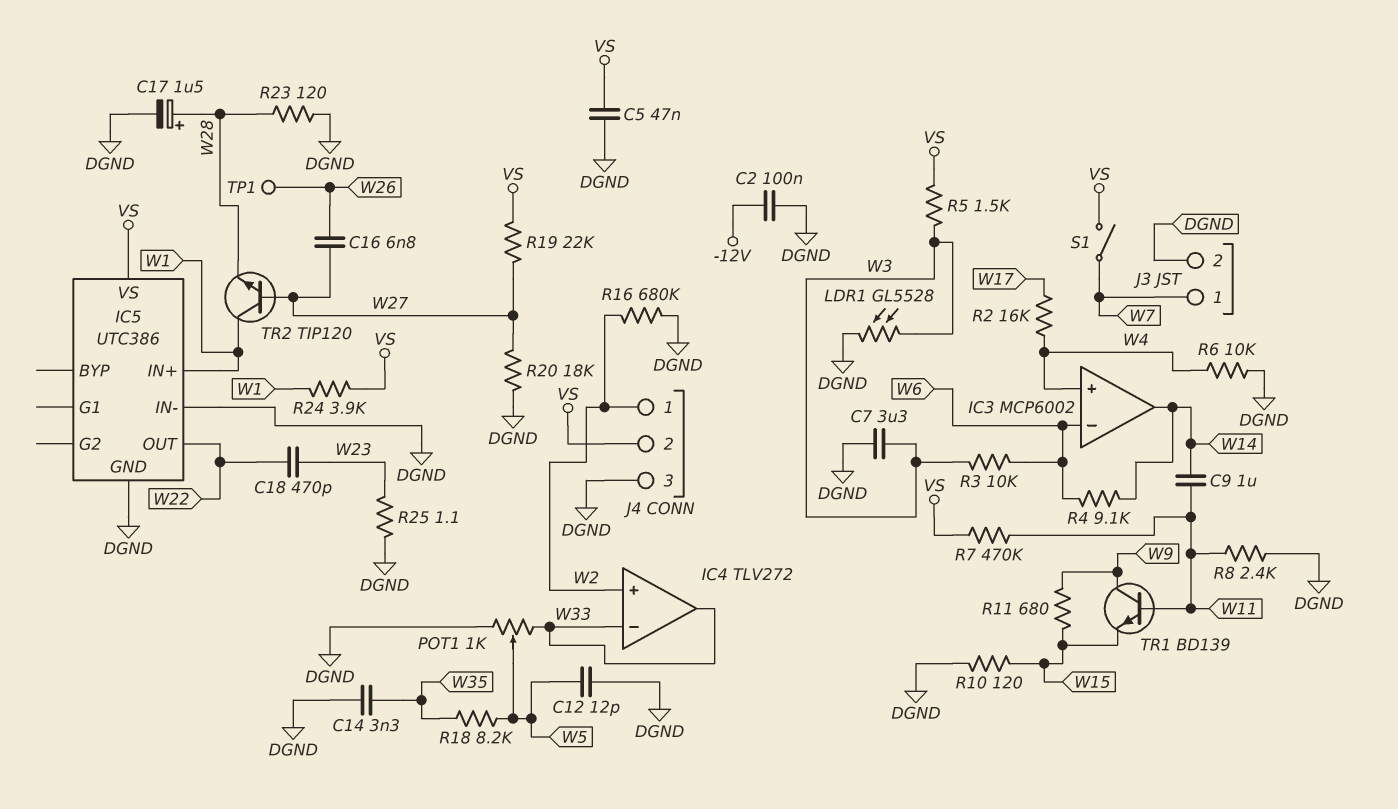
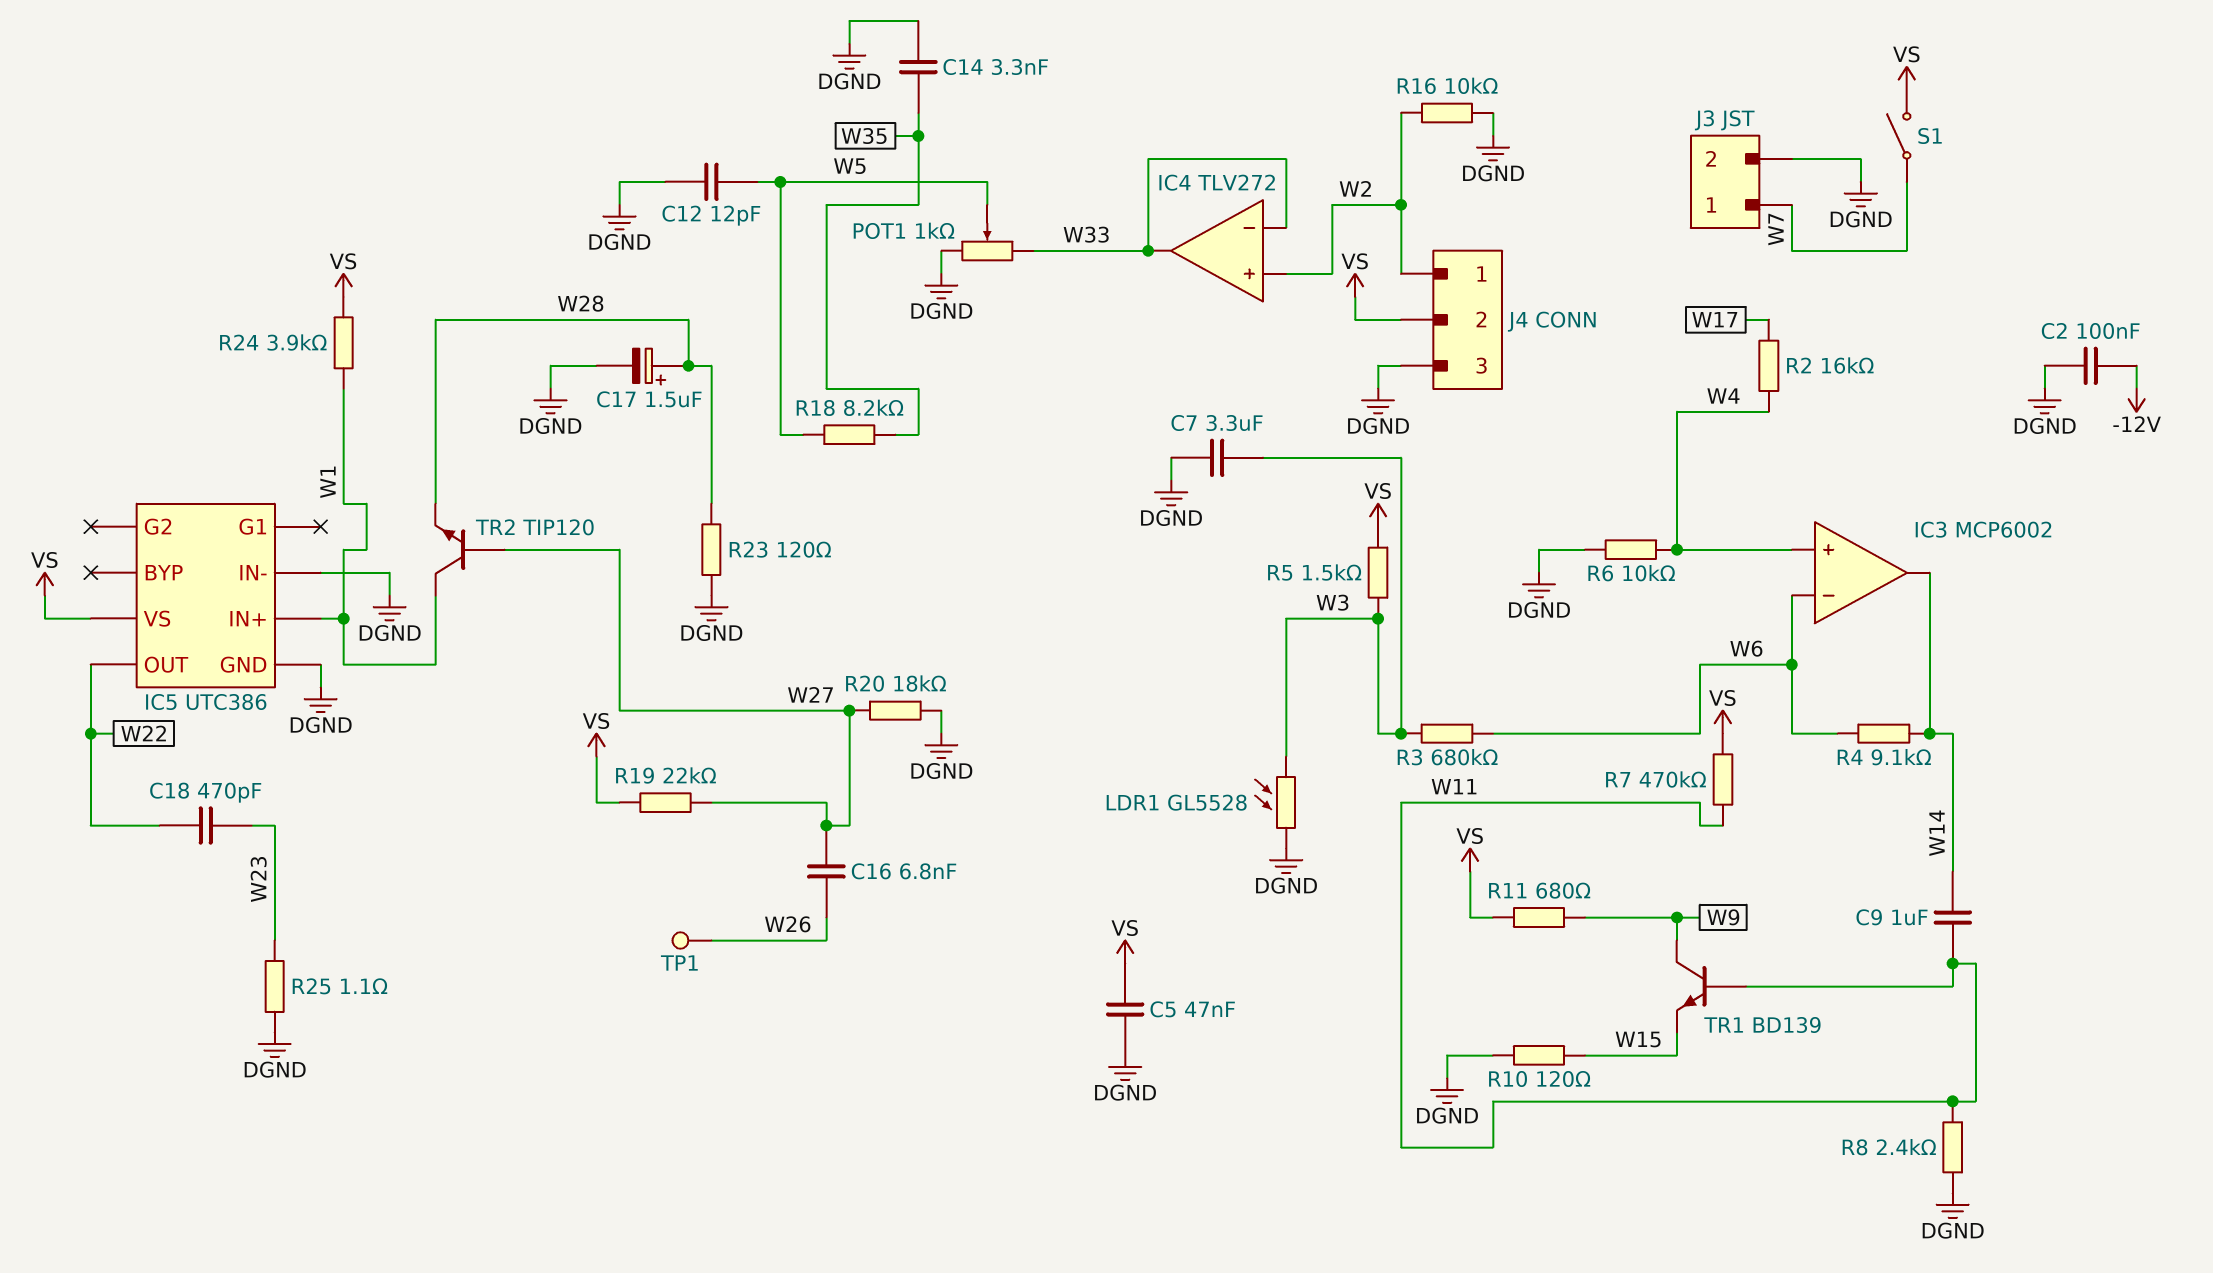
R3: 10k (W3, W6) -> 680k (W3, W6)
R11: 680 (W9, W15) -> 680 (VS, W9)
R16: 680k (DGND, W2) -> 10k (DGND, W2)

